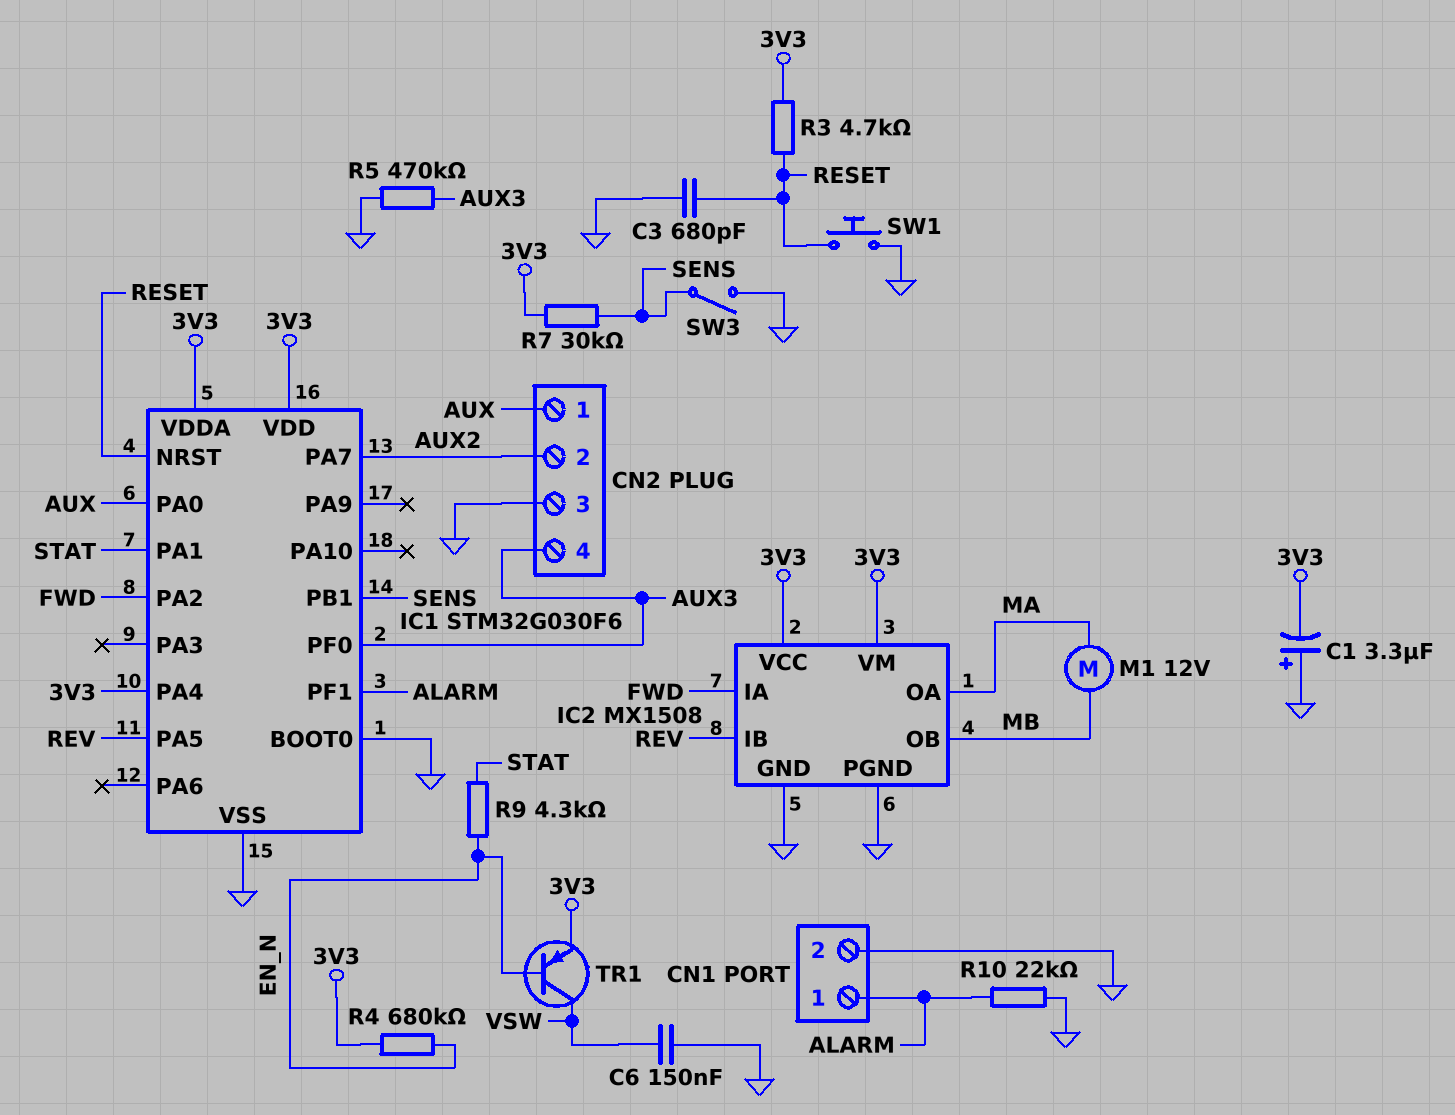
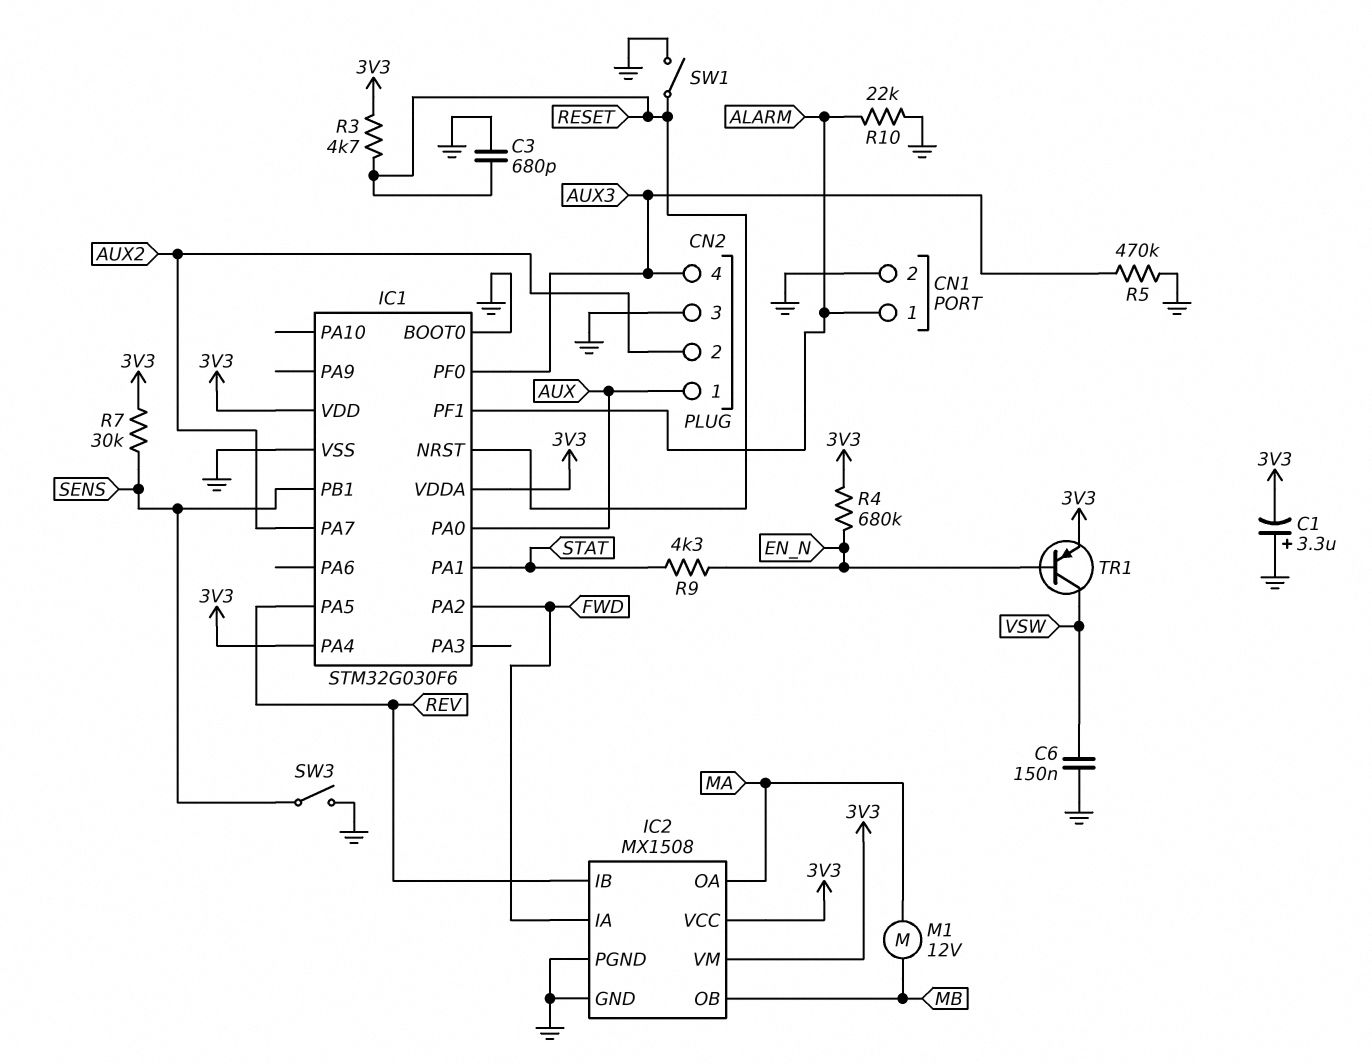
SW1: button (GND, RESET) -> switch (GND, RESET)

